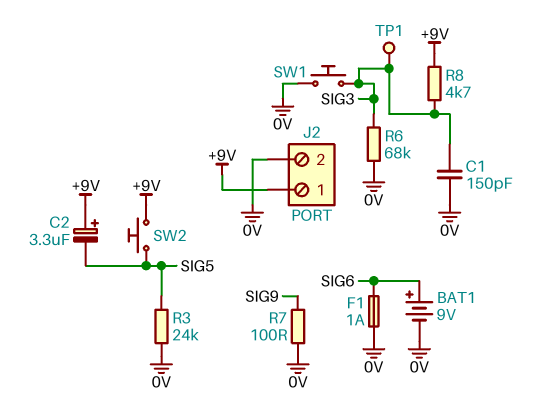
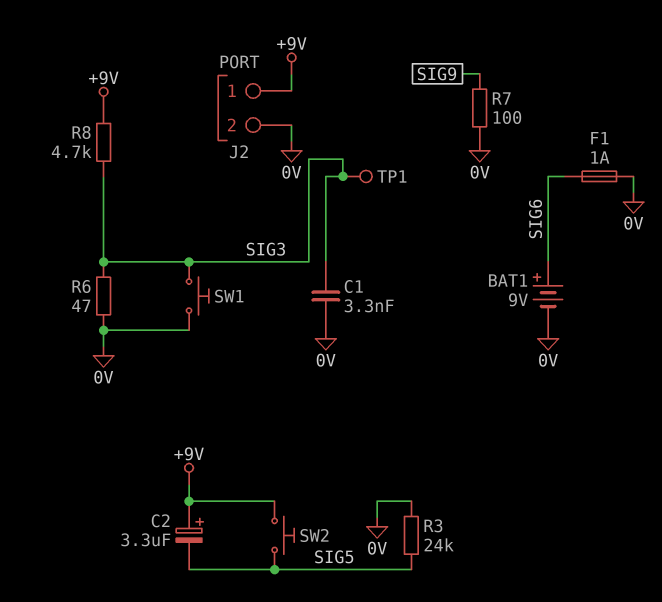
C1: 150pF (0V, SIG3) -> 3.3nF (0V, SIG3)
R6: 68k (0V, SIG3) -> 47 (0V, SIG3)

